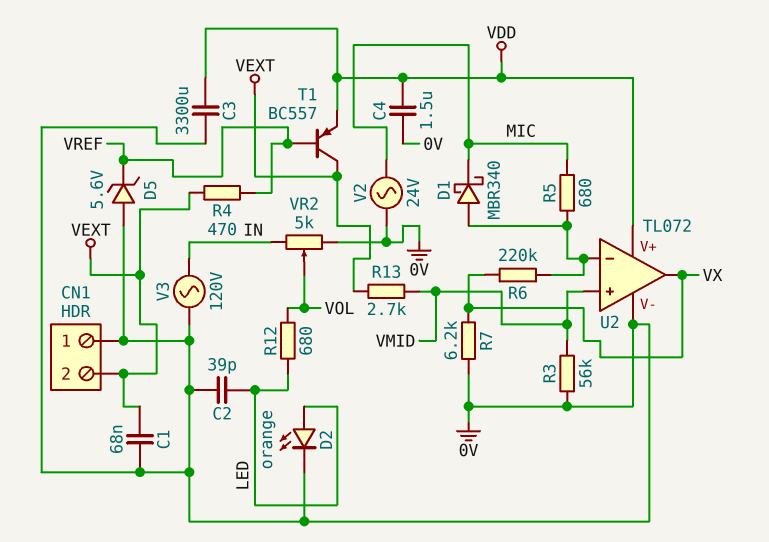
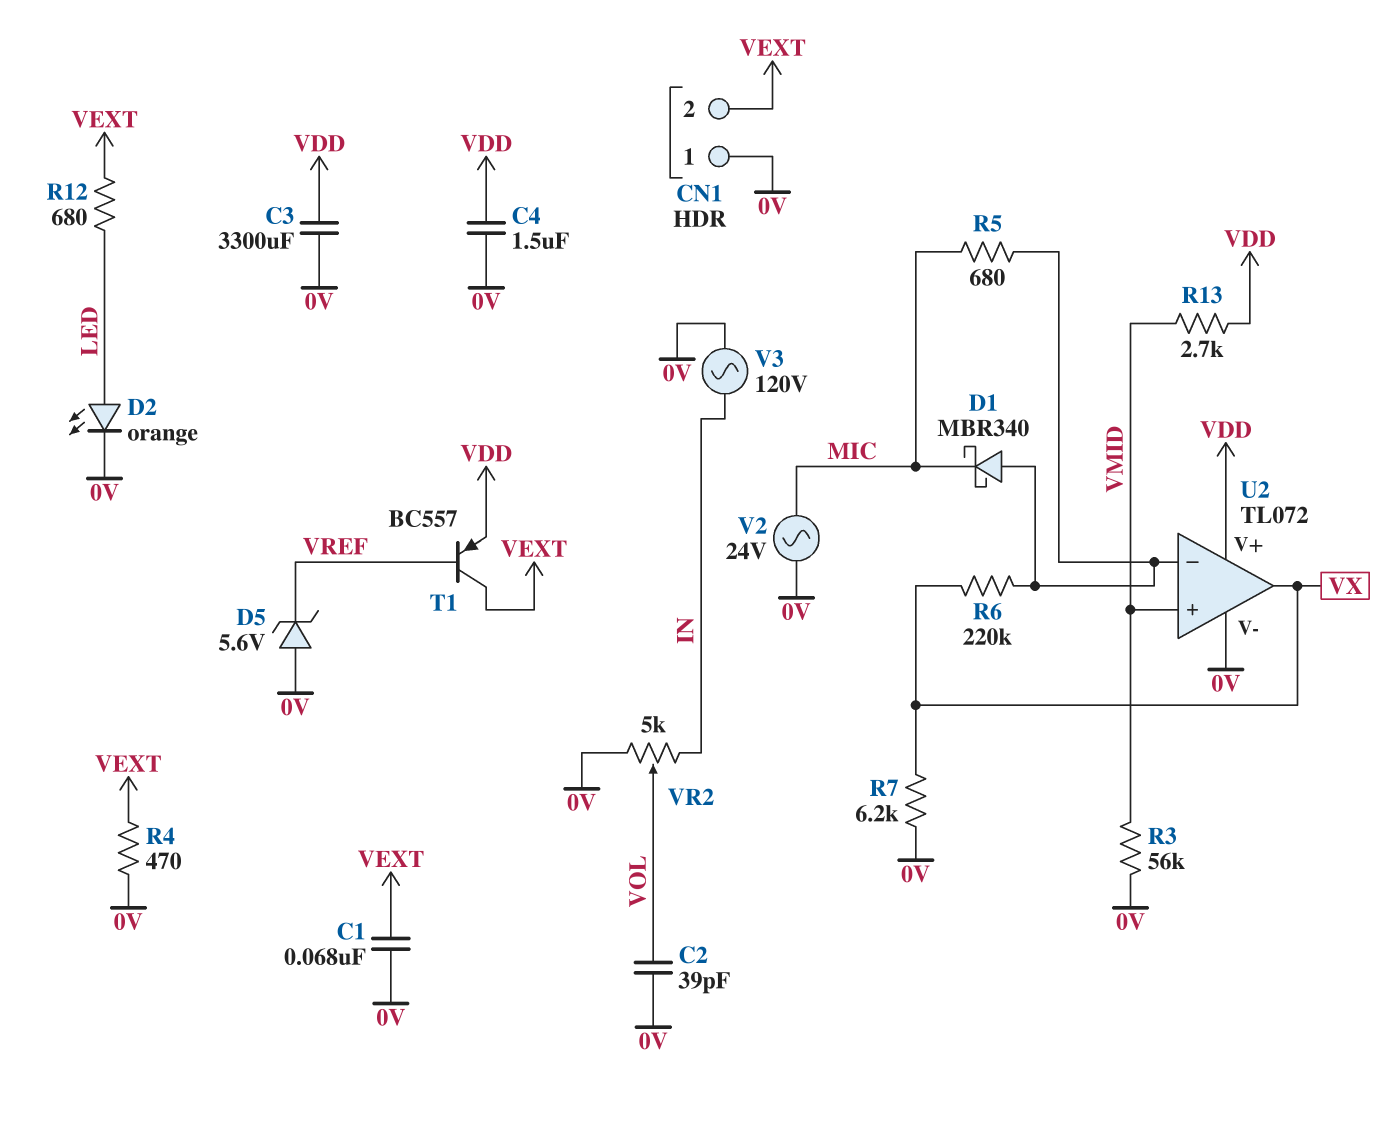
C2: 39pF (0V, LED) -> 39pF (0V, VOL)
R4: 470 (VEXT, VREF) -> 470 (0V, VEXT)
R12: 680 (LED, VOL) -> 680 (LED, VEXT)
R13: 2.7k (VEXT, VMID) -> 2.7k (VDD, VMID)

